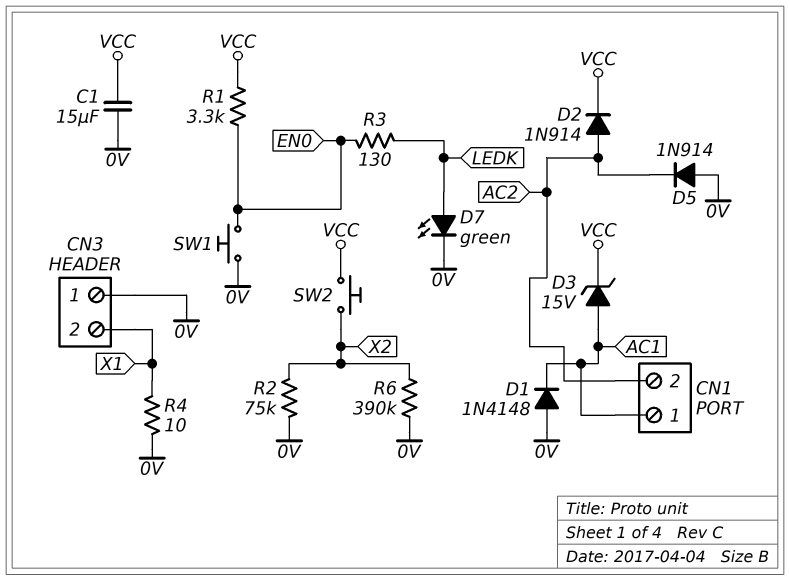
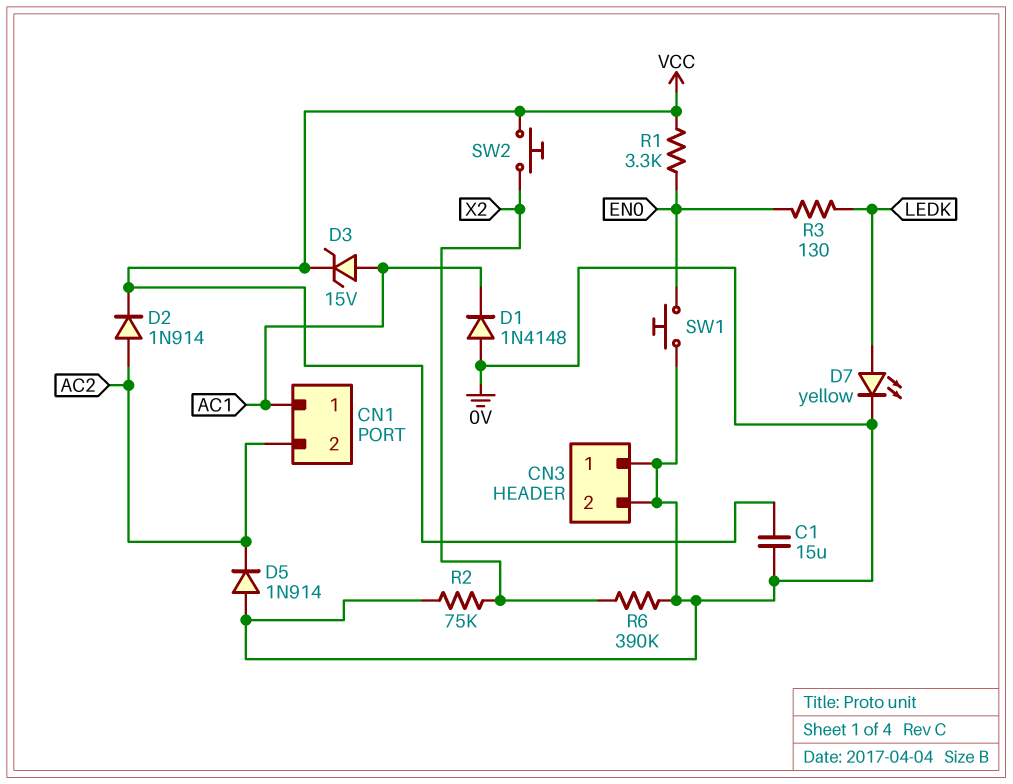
CN3 pin 2: X1 -> 0V
D7: LED green (A LEDK, K 0V) -> LED yellow (A LEDK, K 0V)
R4: 10 (0V, X1) -> none

